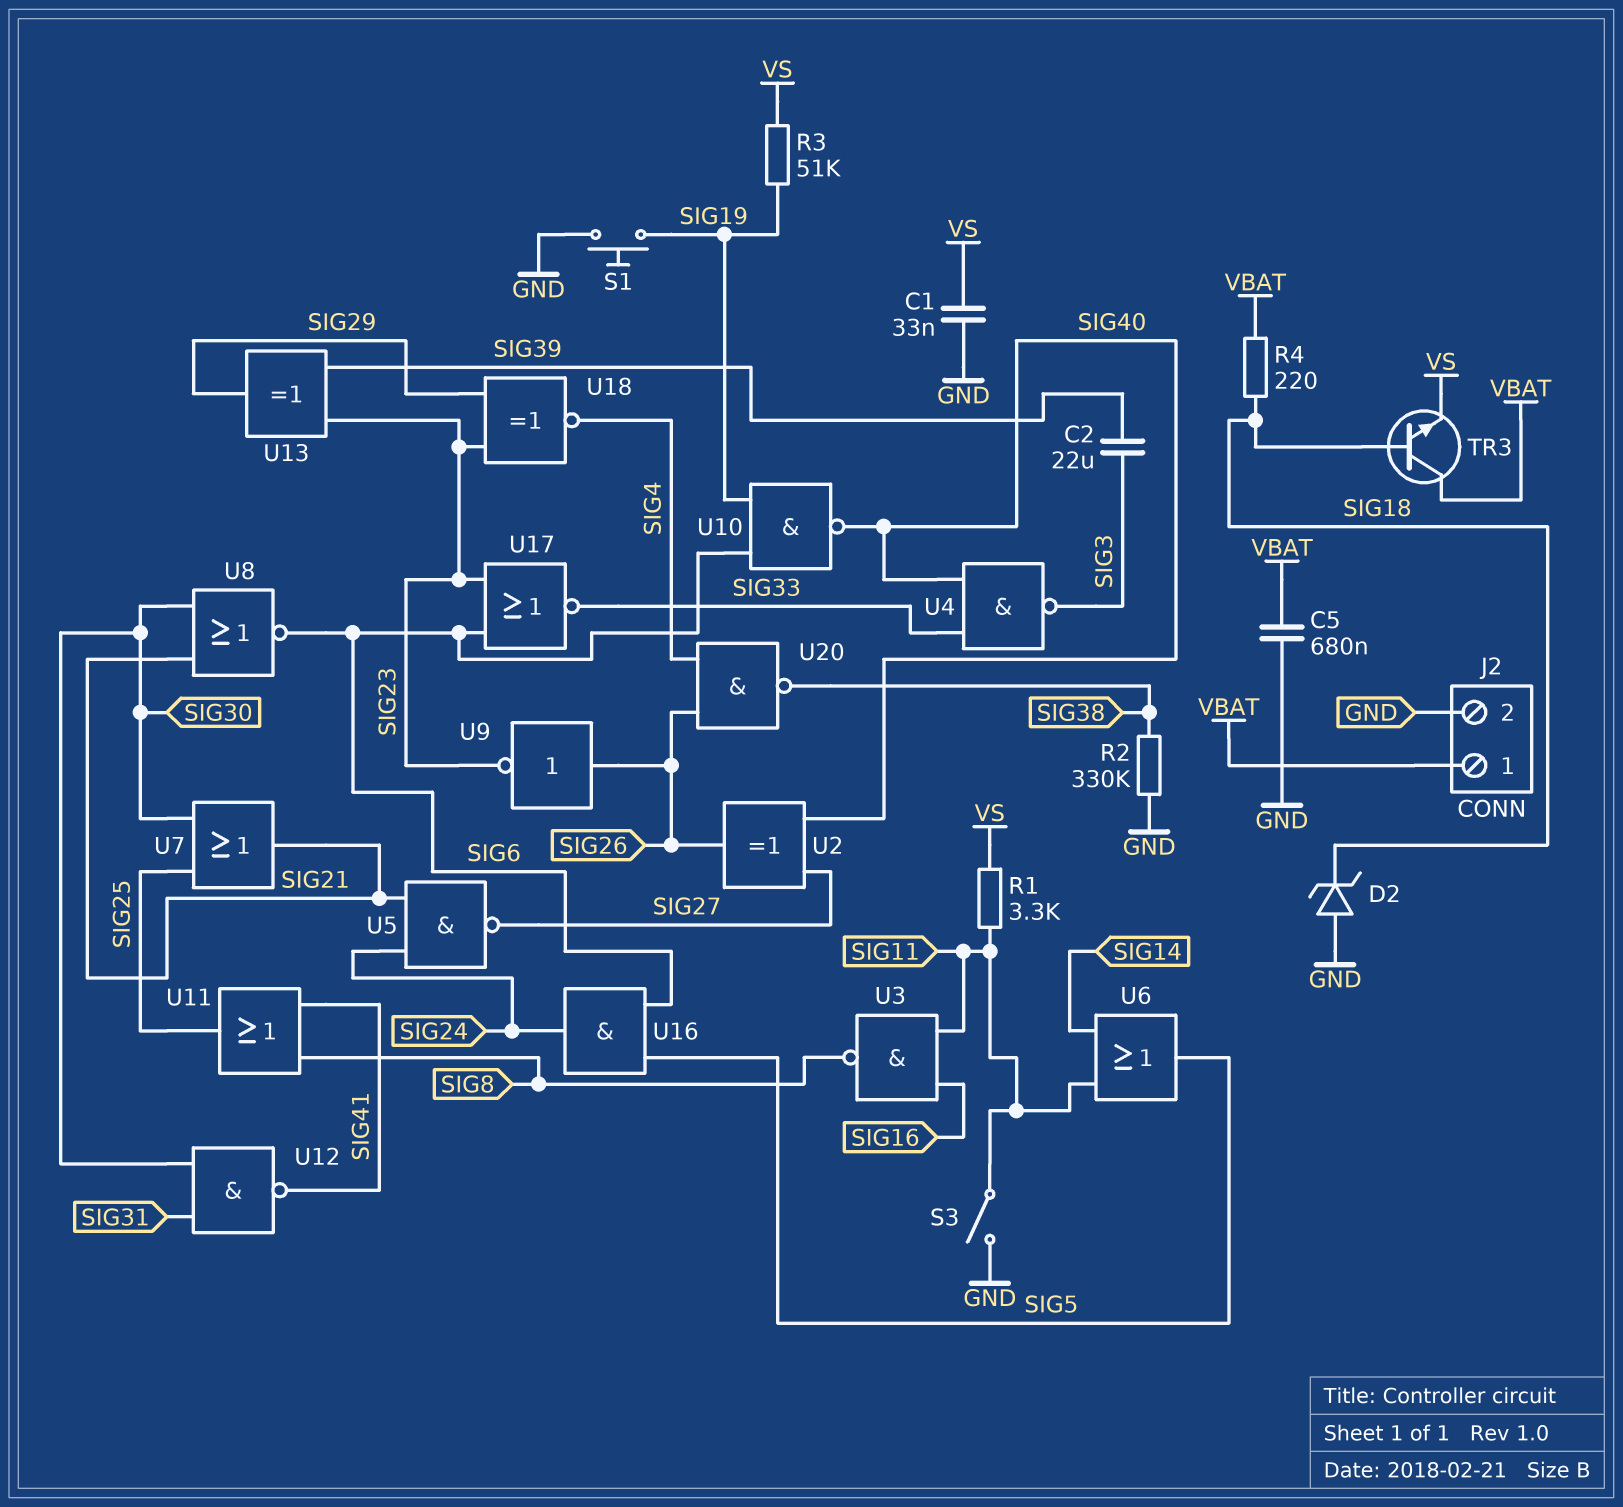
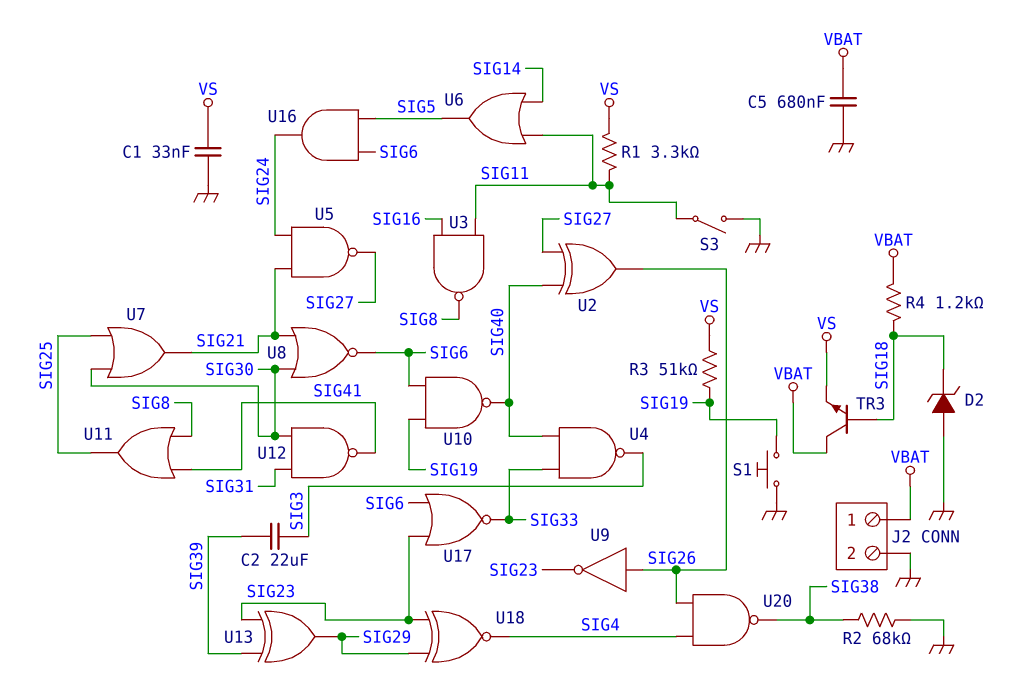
R2: 330k (GND, SIG38) -> 68k (GND, SIG38)
R4: 220 (SIG18, VBAT) -> 1.2k (SIG18, VBAT)

